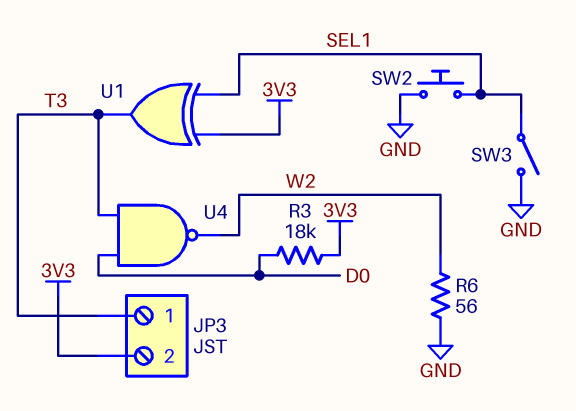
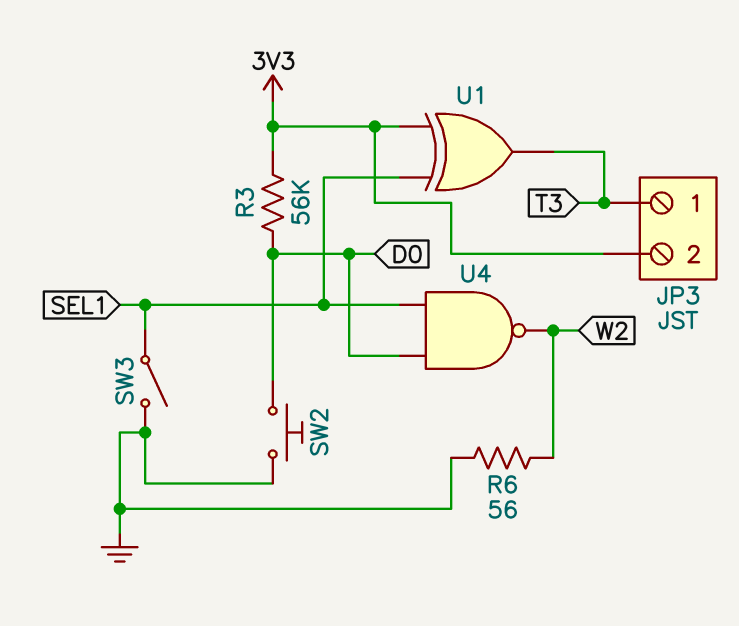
R3: 18k (3V3, D0) -> 56k (3V3, D0)
SW2: button (GND, SEL1) -> button (D0, GND)
U4: NAND (in D0, in T3, out W2) -> NAND (in D0, in SEL1, out W2)

